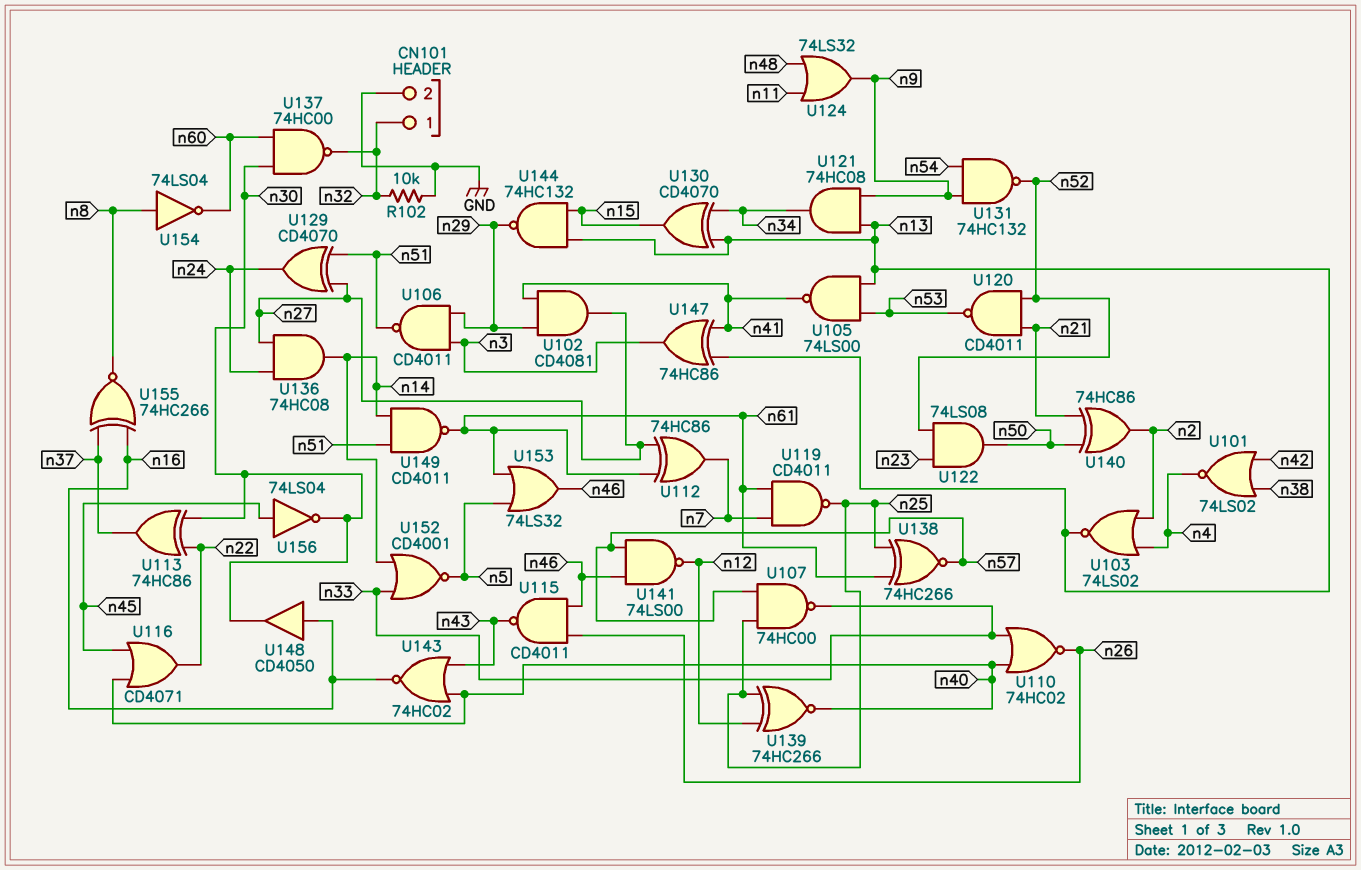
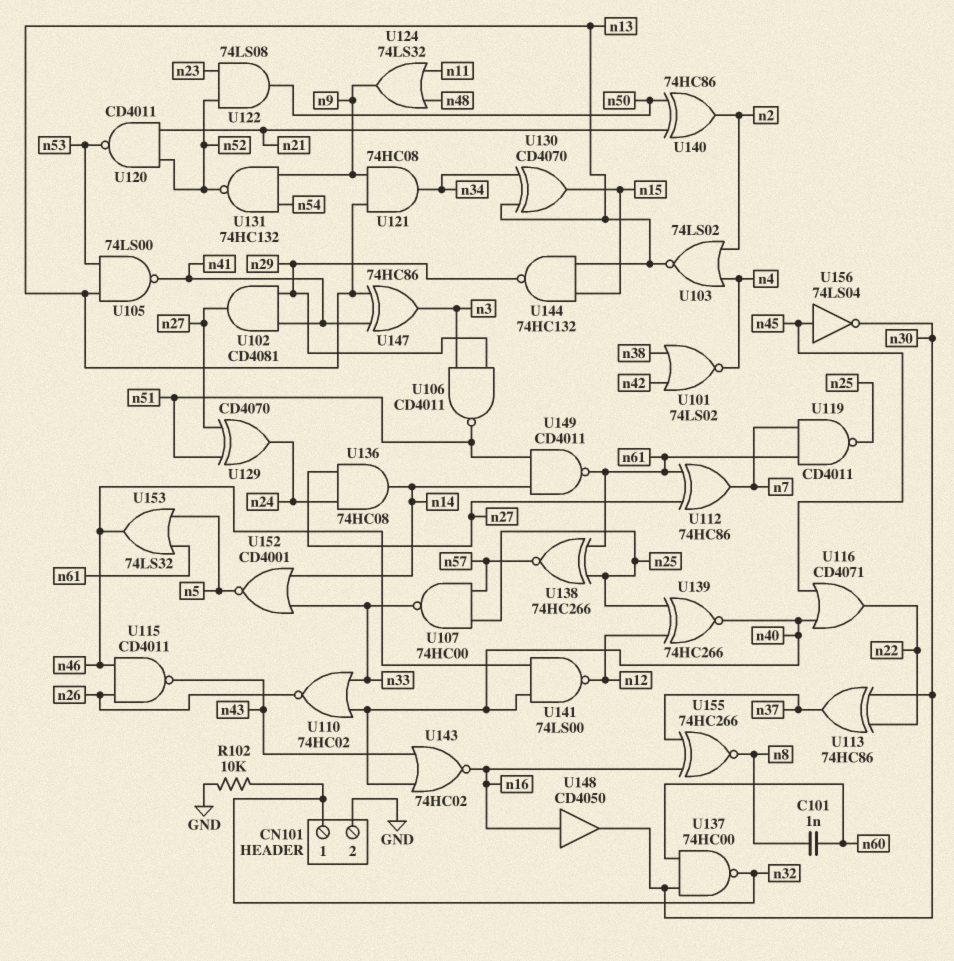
C101: none -> 1nF (n8, n60)
U141: NAND 74LS00 (in n46, in n57, out n12) -> NAND 74LS00 (in n40, in n46, out n12)
U154: NOT 74LS04 (in n8, out n60) -> none

